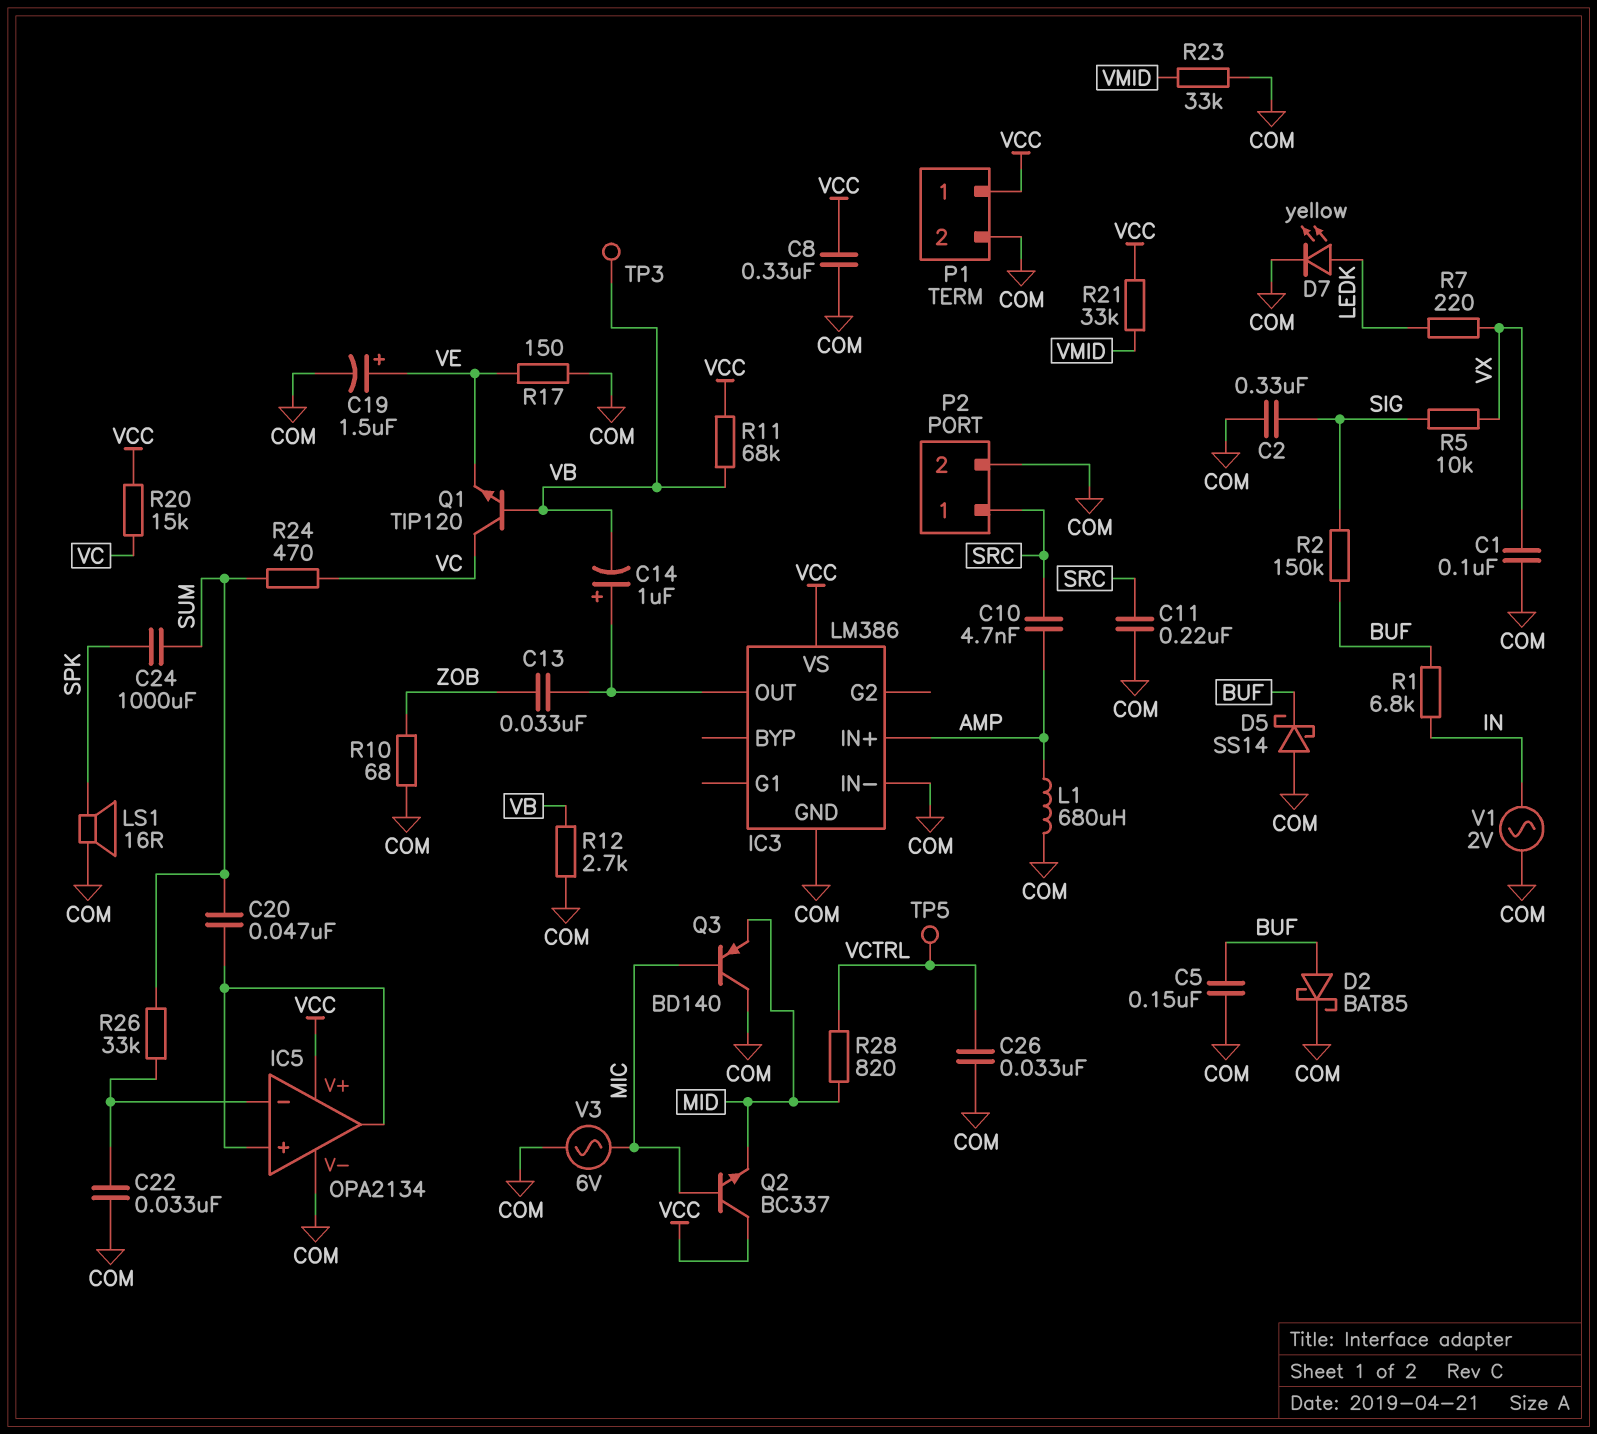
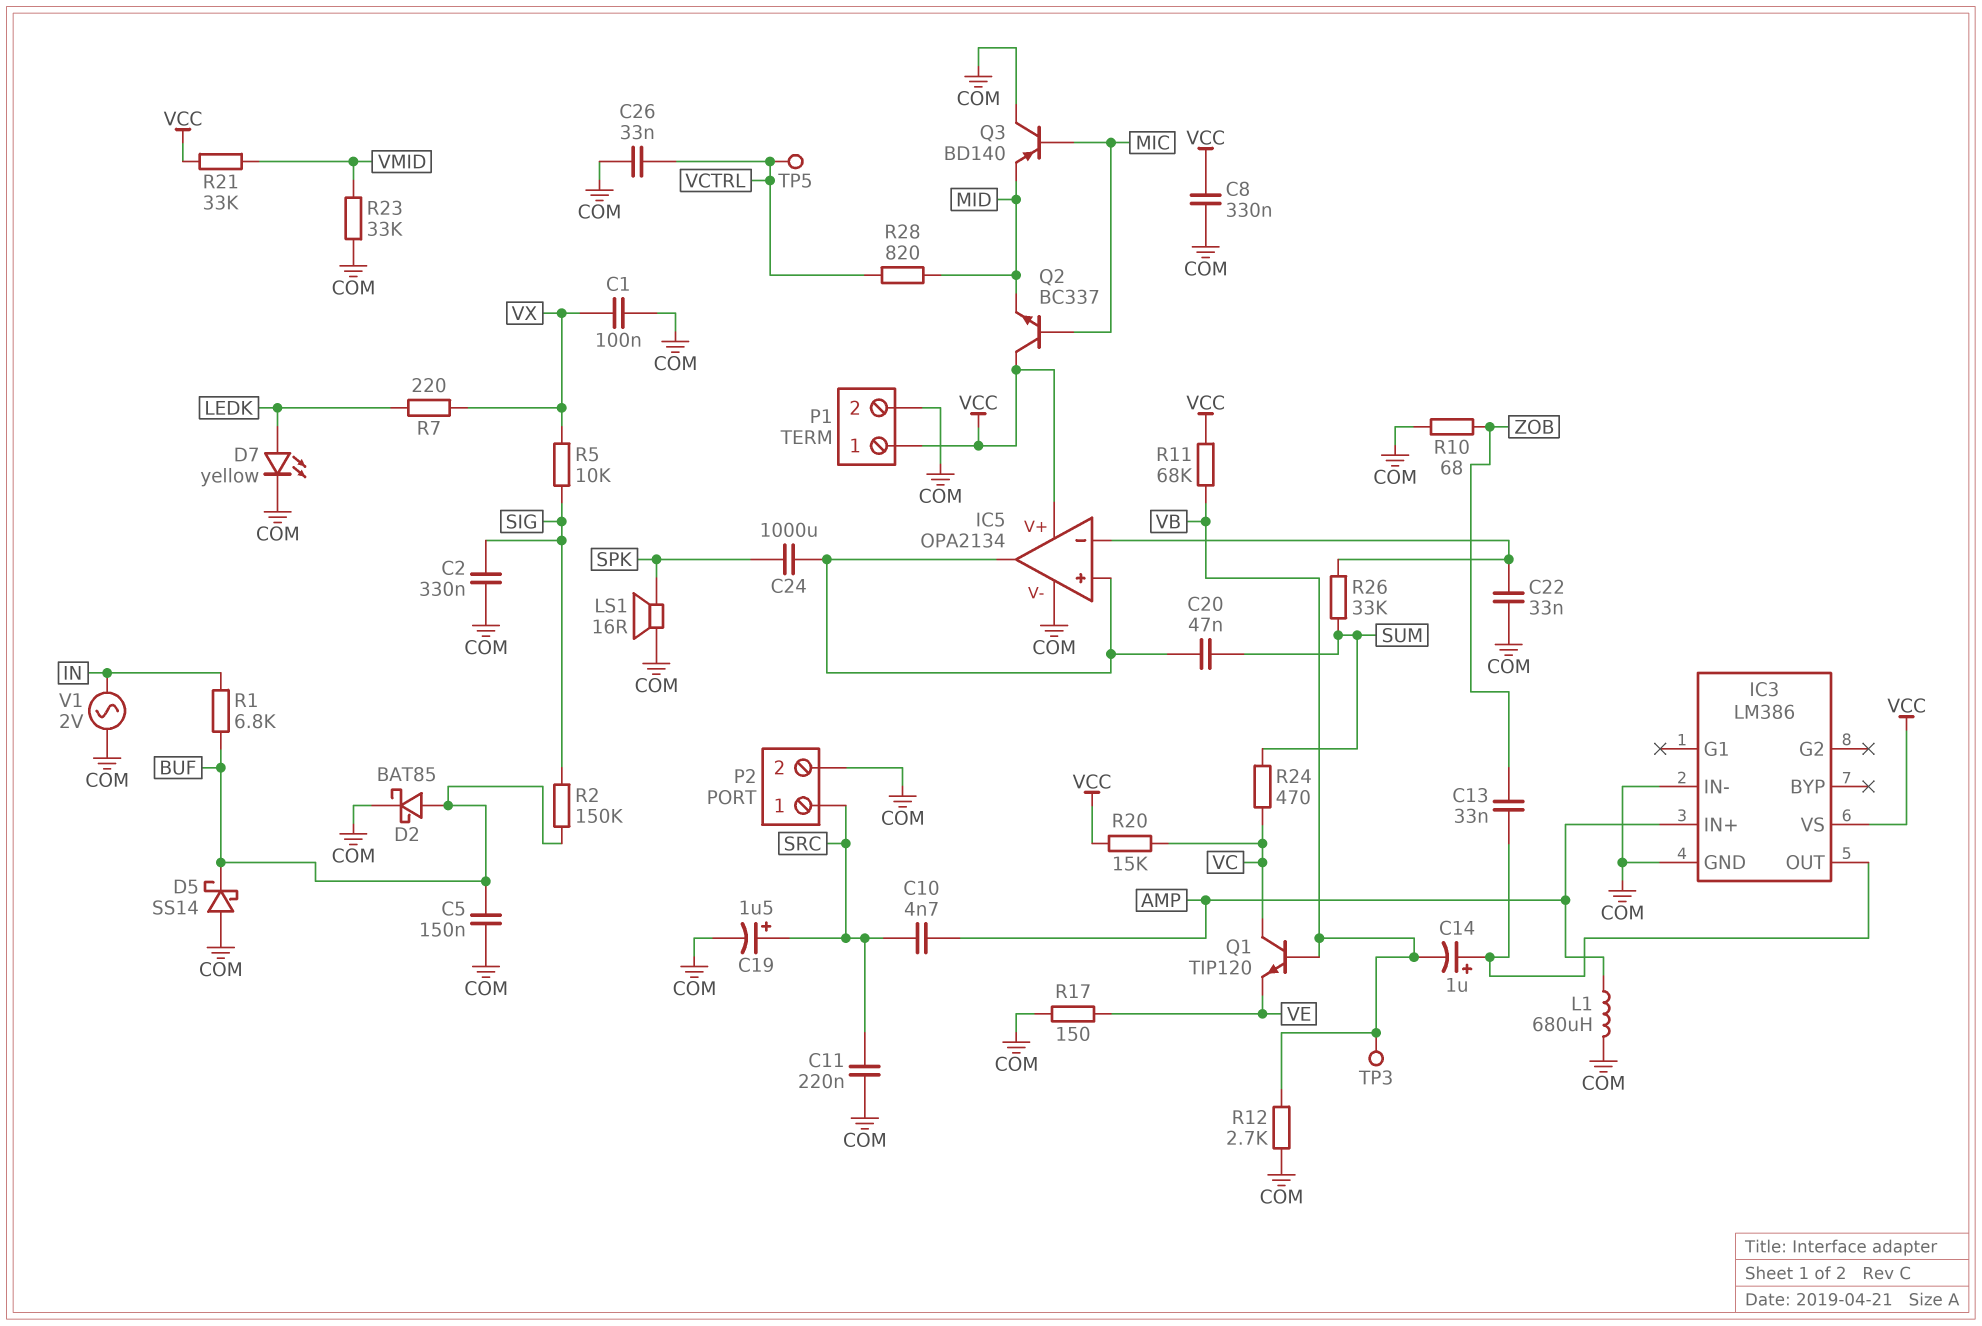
C19: 1.5uF (plus VE, minus COM) -> 1.5uF (plus SRC, minus COM)
C24: 1000uF (SPK, SUM) -> 1000uF (IC5/in+, SPK)
V3: AC 6V (COM, MIC) -> none

